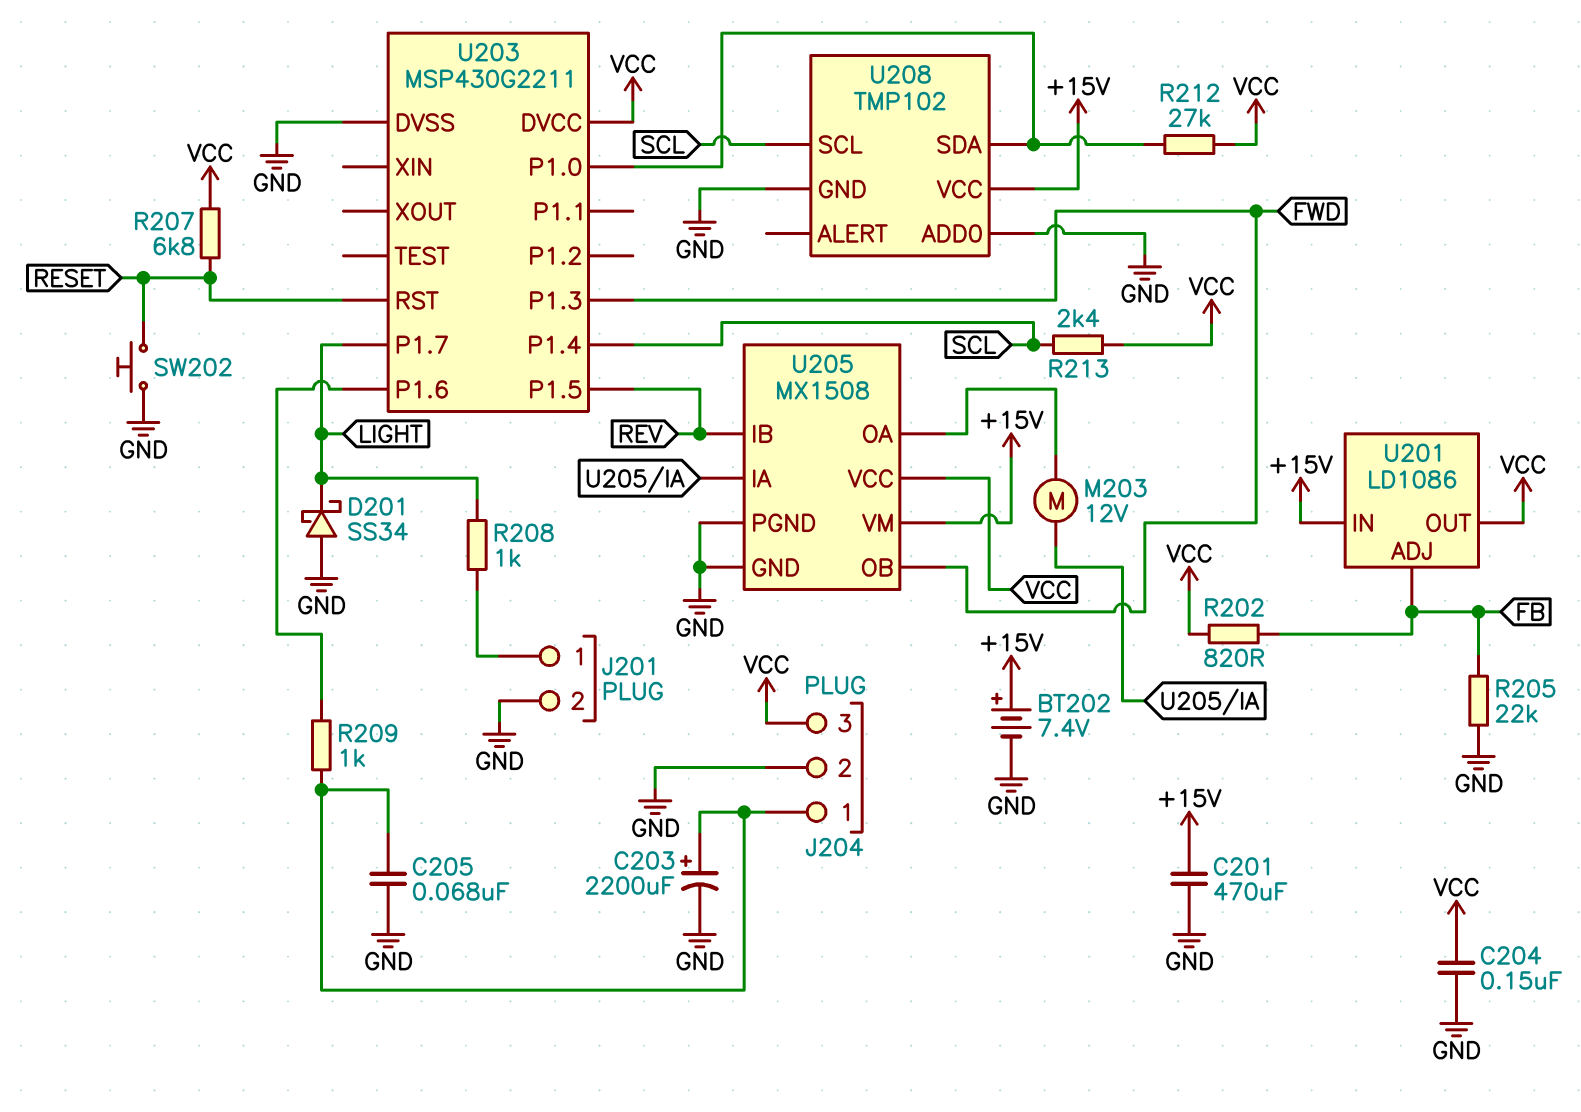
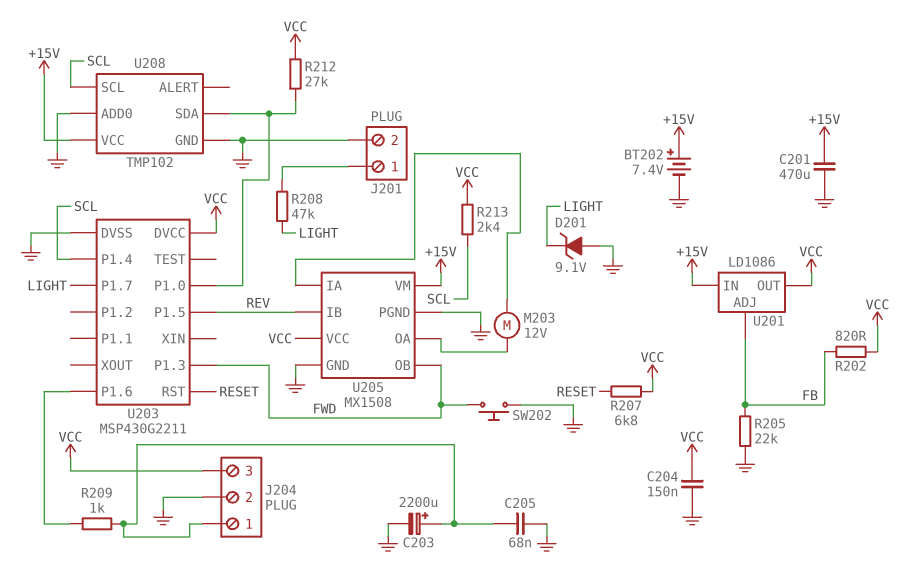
D201: schottky SS34 (A GND, K LIGHT) -> zener 9.1V (A GND, K LIGHT)
R208: 1k (J201/1, LIGHT) -> 47k (J201/1, LIGHT)
SW202: button (GND, RESET) -> button (FWD, GND)

